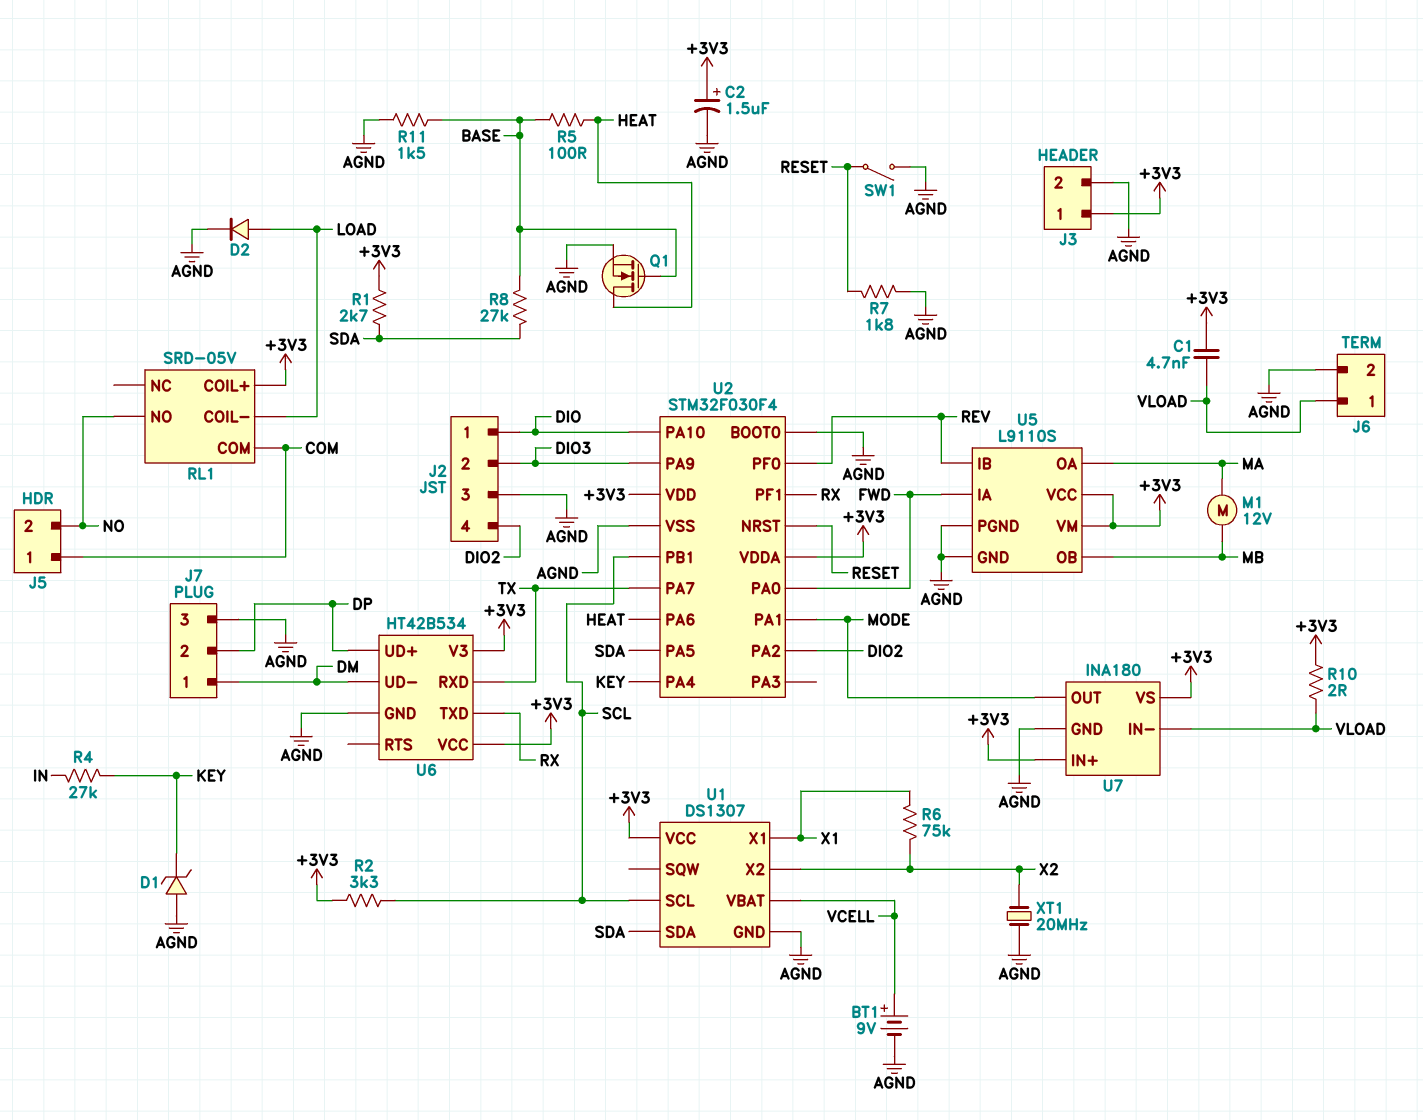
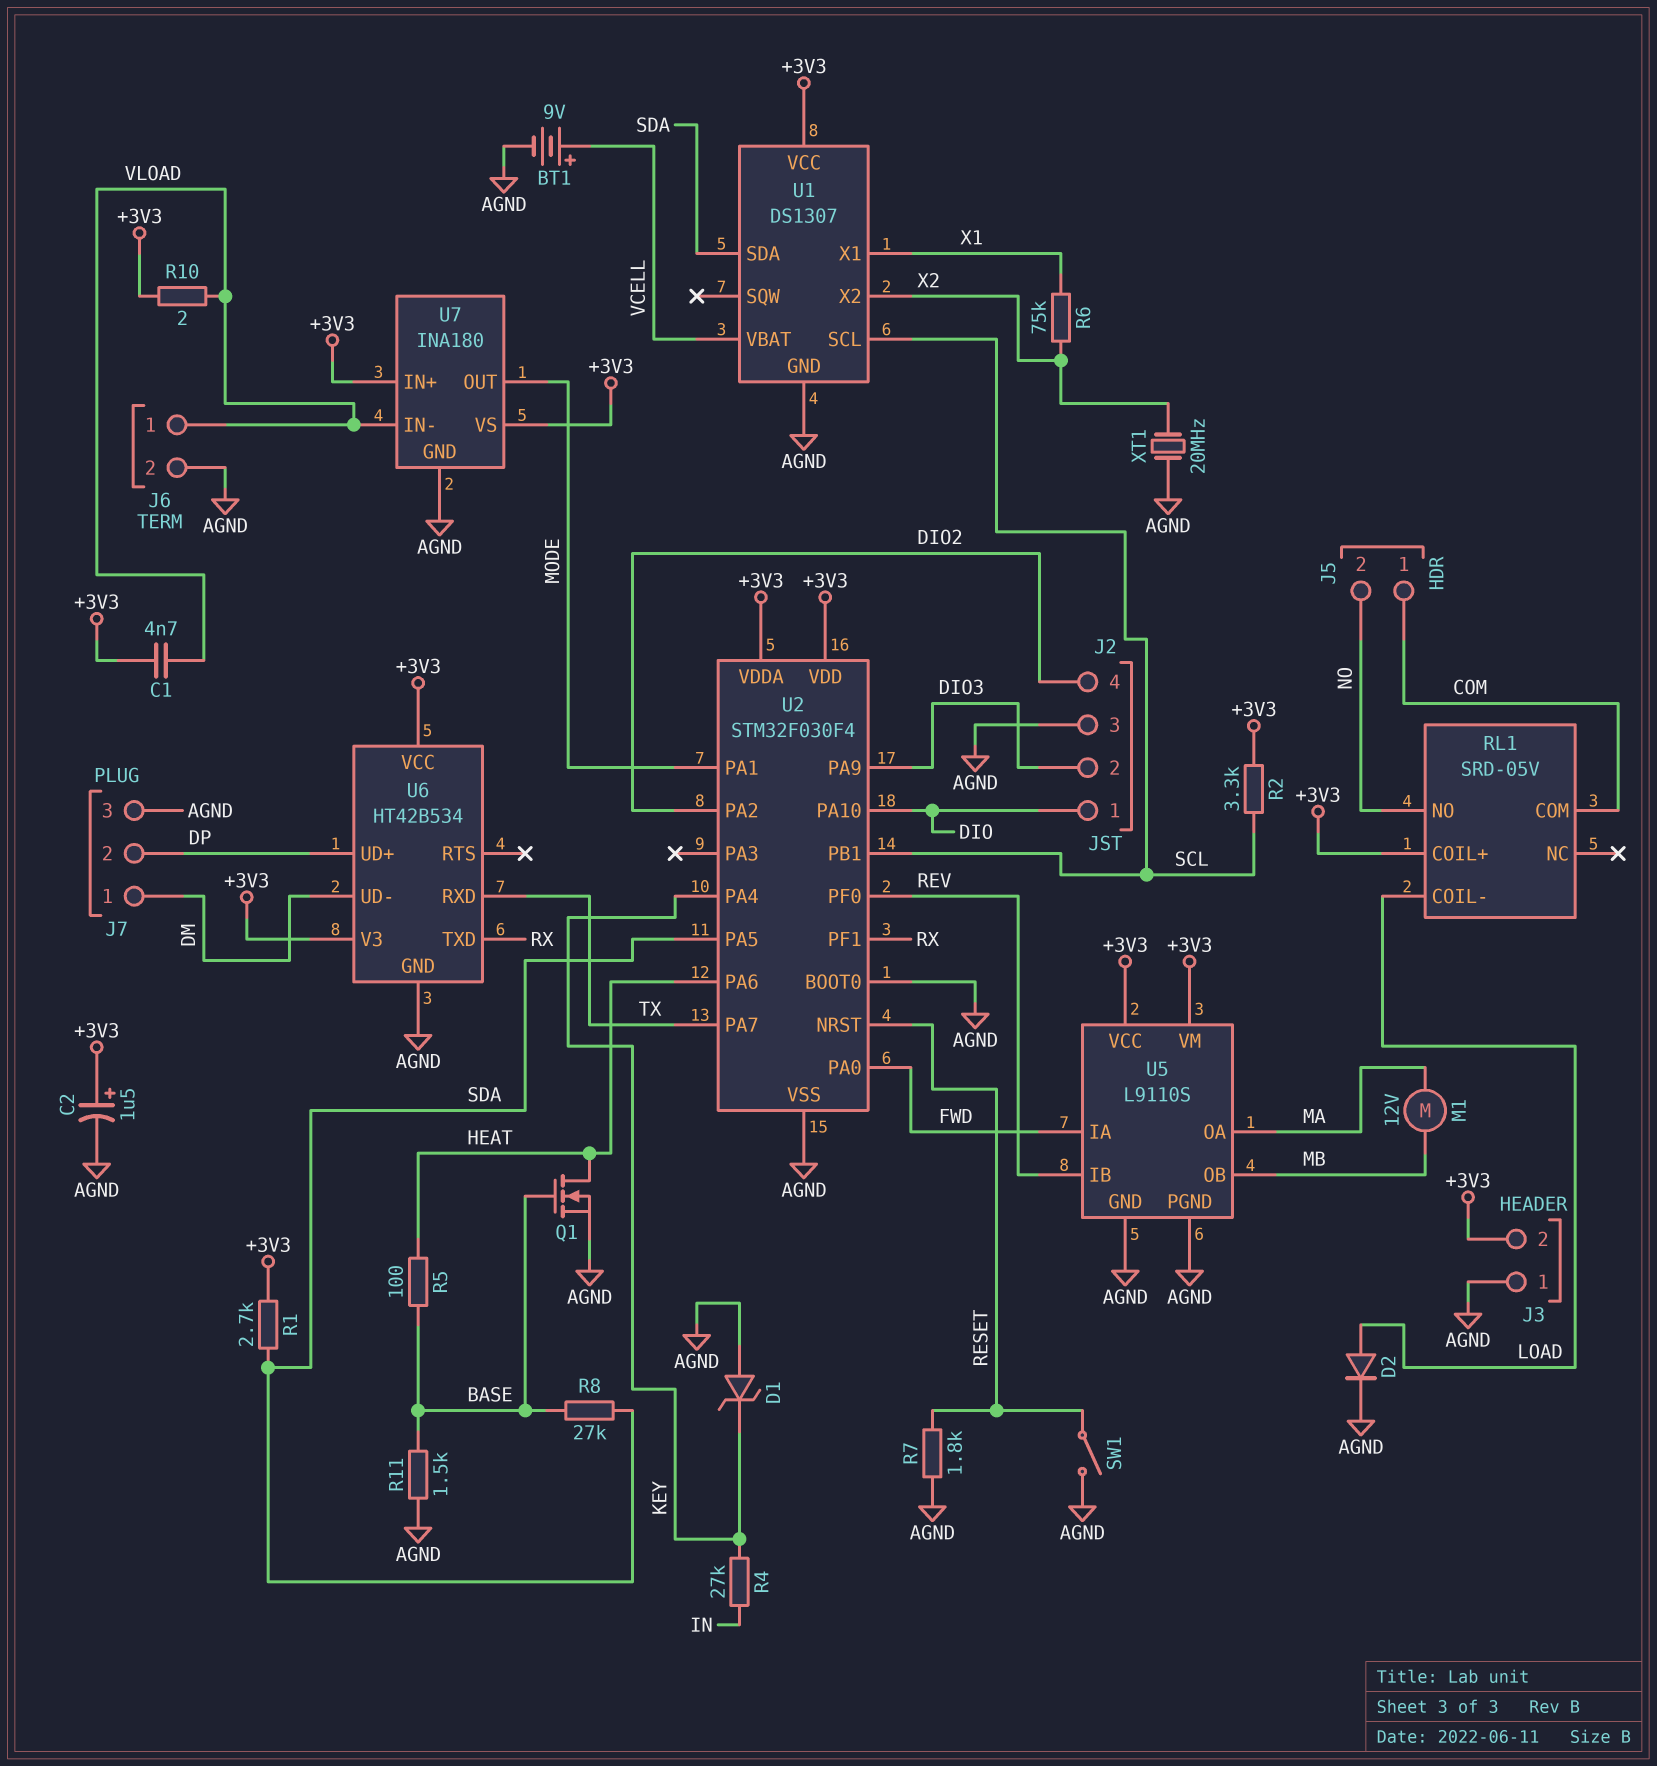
J3 pin 1: +3V3 -> AGND
J3 pin 2: AGND -> +3V3

